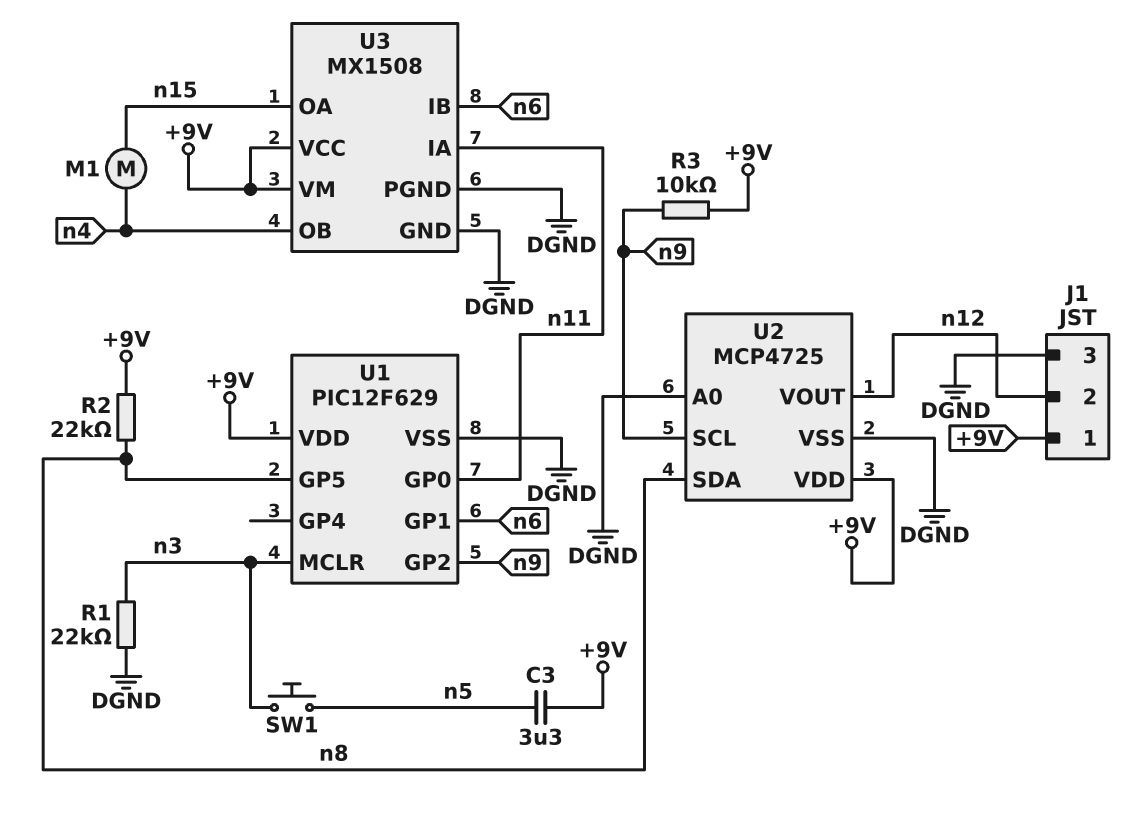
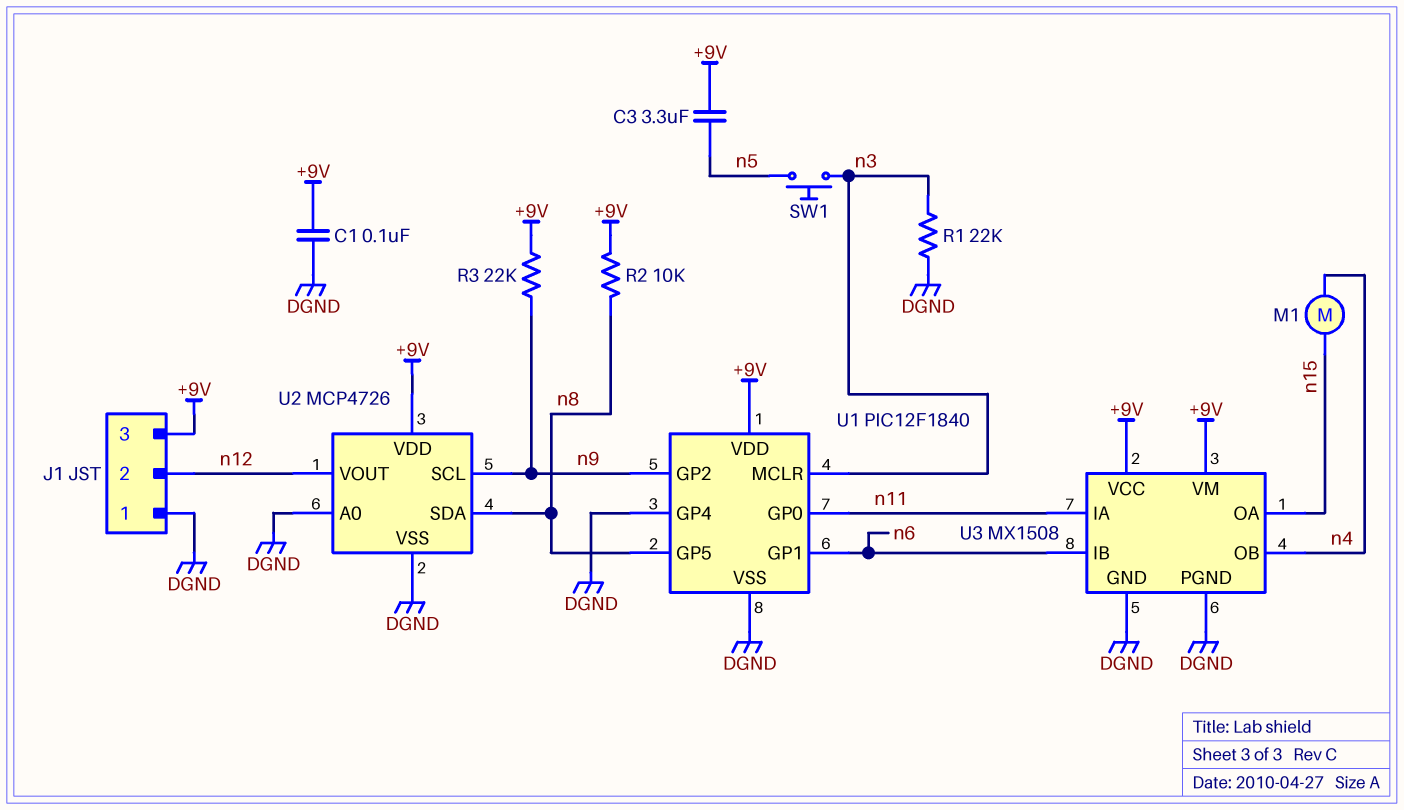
C1: none -> 100nF (+9V, DGND)
J1 pin 1: +9V -> DGND
J1 pin 3: DGND -> +9V
R2: 22k (+9V, n8) -> 10k (+9V, n8)
R3: 10k (+9V, n9) -> 22k (+9V, n9)
U1: PIC12F629 -> PIC12F1840
U1 pin GP4: none -> DGND
U2: MCP4725 -> MCP4726

